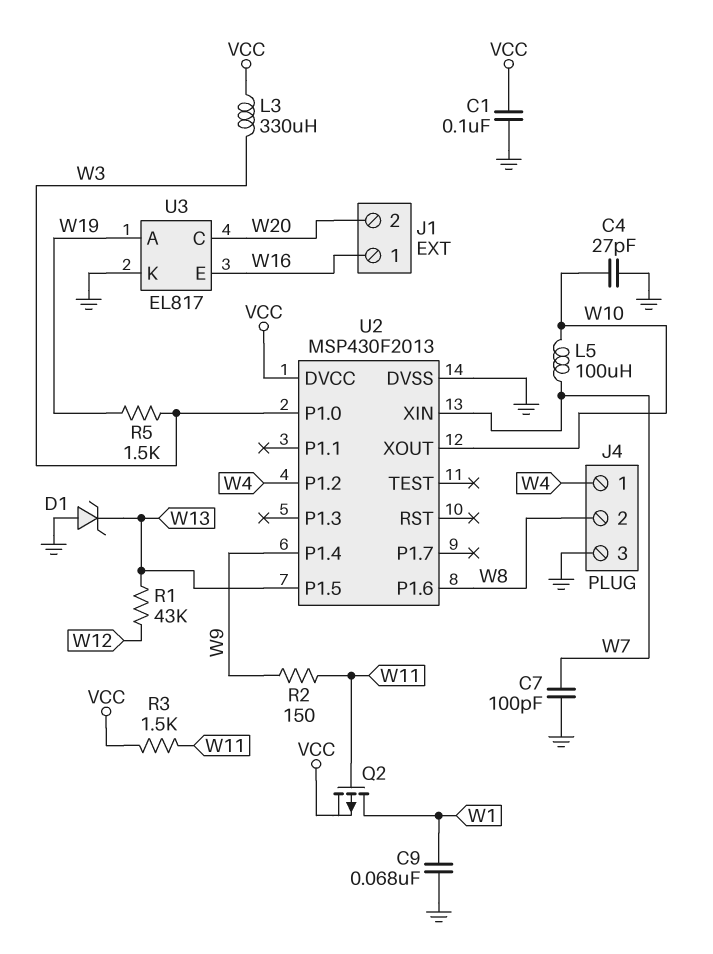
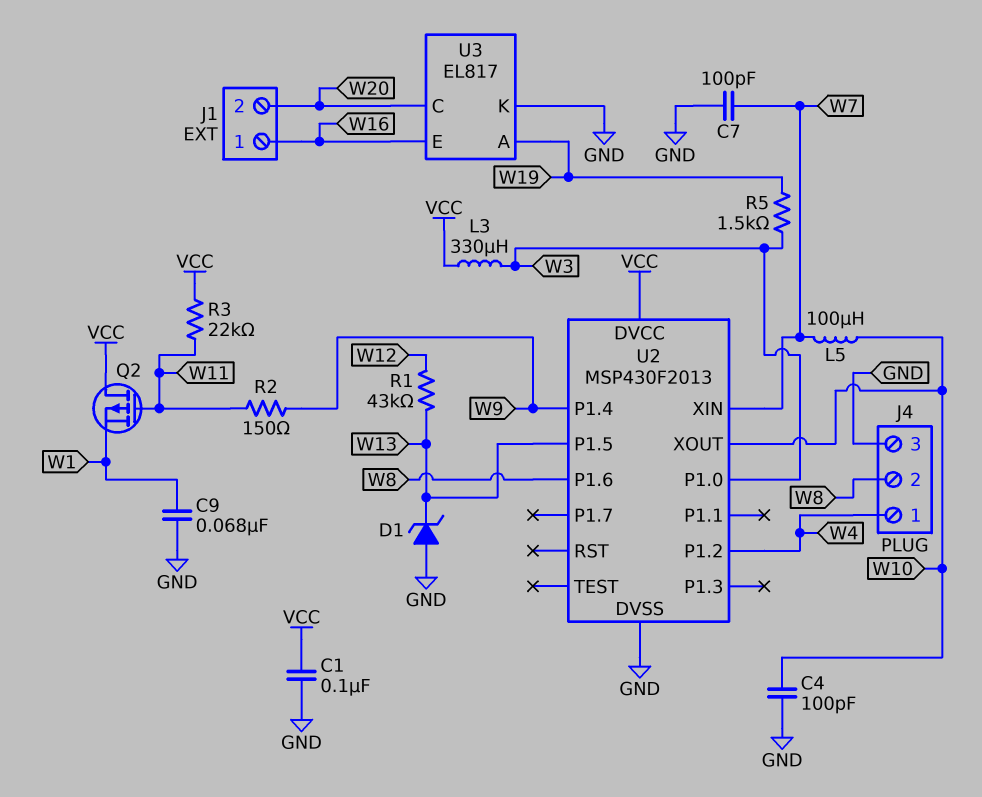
C4: 27pF (GND, W10) -> 100pF (GND, W10)
Q2: PMOS (G W11, D W1, S VCC) -> PMOS (G W11, D VCC, S W1)
R3: 1.5k (VCC, W11) -> 22k (VCC, W11)

